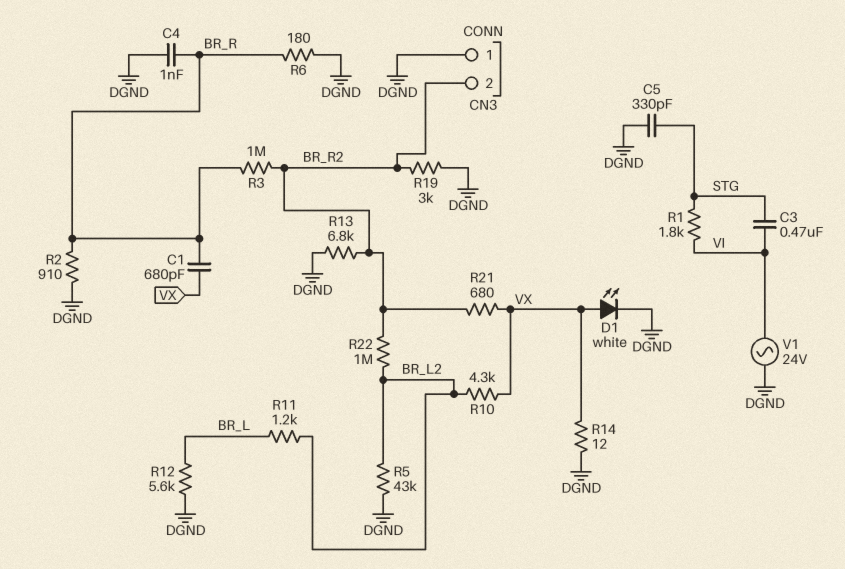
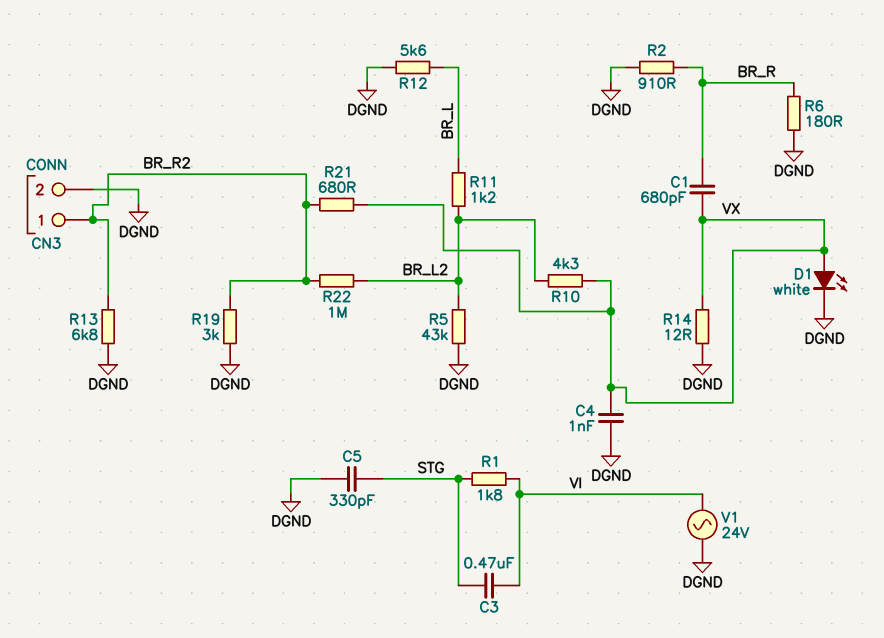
C4: 1nF (BR_R, DGND) -> 1nF (DGND, VX)
CN3 pin 1: DGND -> BR_R2
CN3 pin 2: BR_R2 -> DGND
R3: 1M (BR_R, BR_R2) -> none

